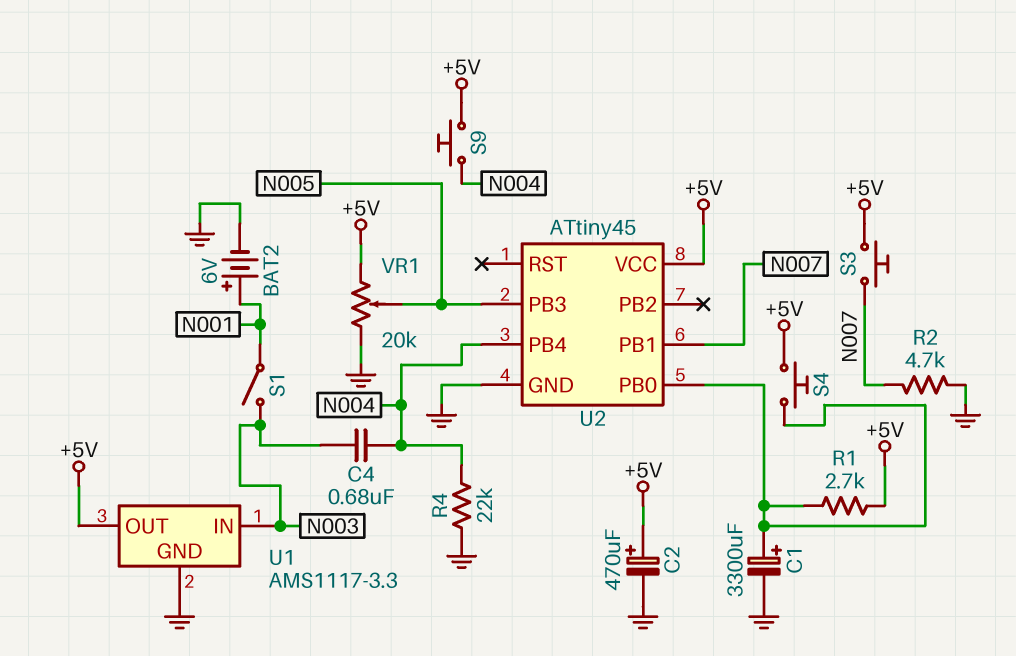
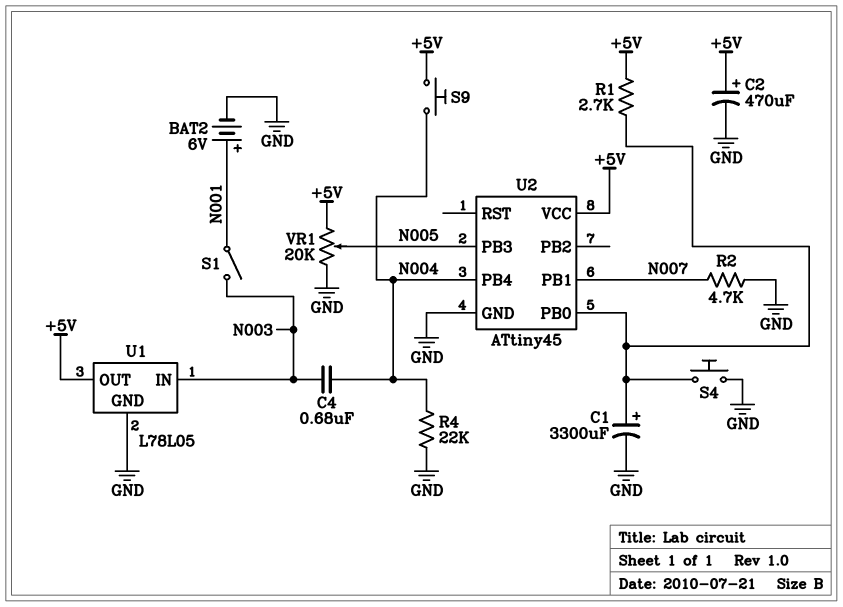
S3: button (+5V, N007) -> none
S4: button (+5V, U2/PB0) -> button (GND, U2/PB0)
U1: AMS1117-3.3 -> L78L05

